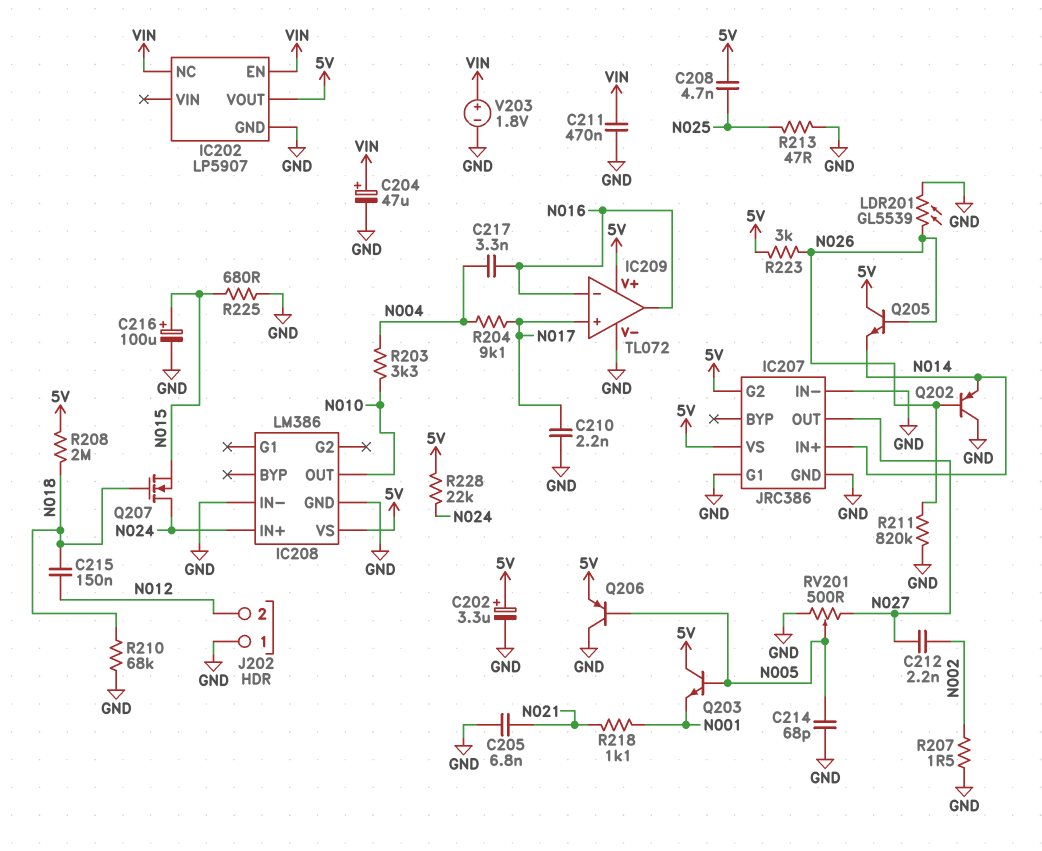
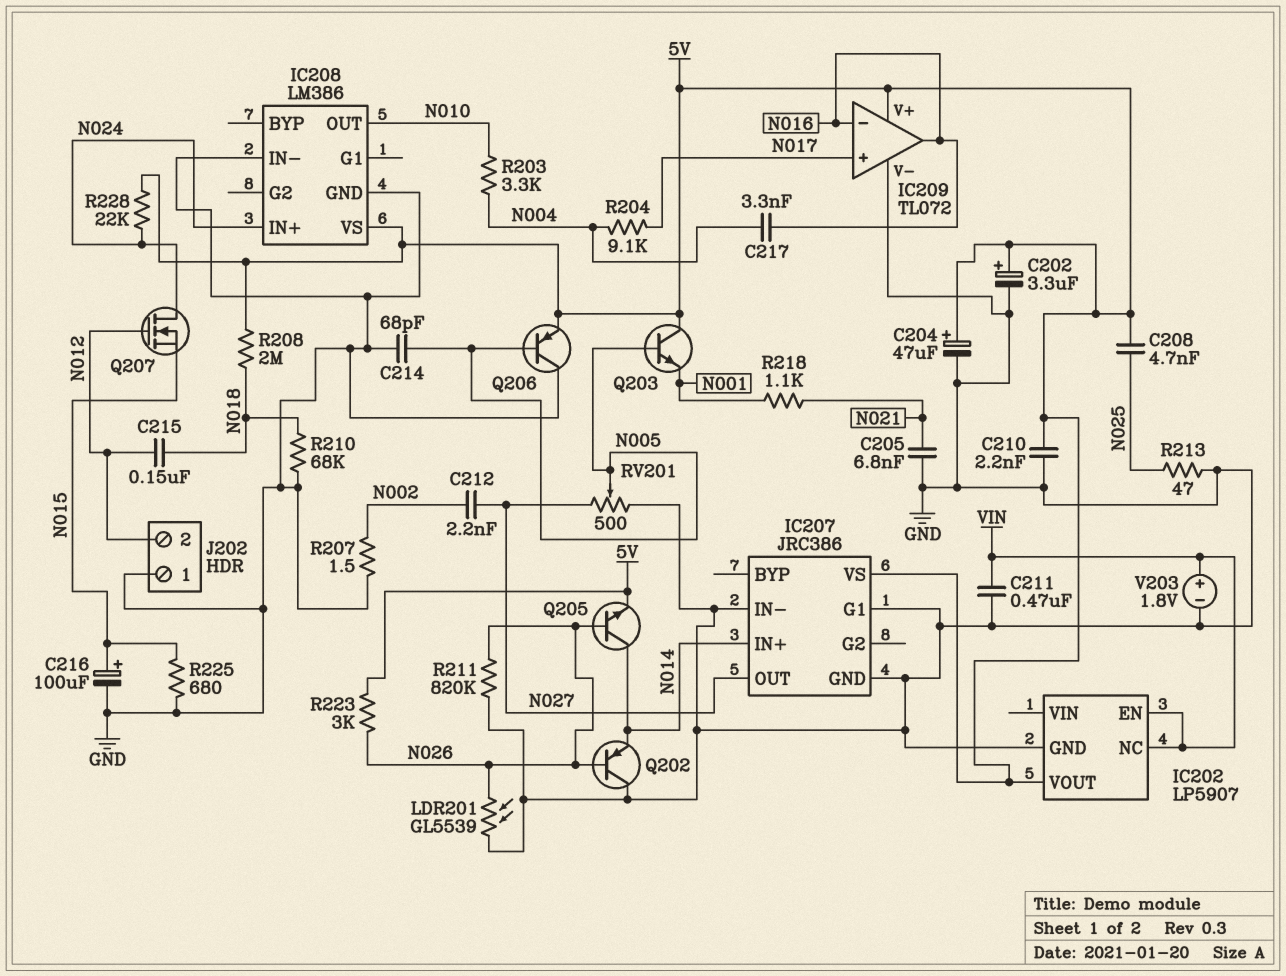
C204: 47uF (plus VIN, minus GND) -> 47uF (plus 5V, minus GND)
C210: 2.2nF (GND, N017) -> 2.2nF (5V, GND)
IC207 pin G2: 5V -> none
Q205: NPN (B N026, C 5V, E N014) -> NPN (B N026, C N014, E 5V)
Q207: NMOS (G N018, D N024, S N015) -> NMOS (G N012, D N024, S N015)

